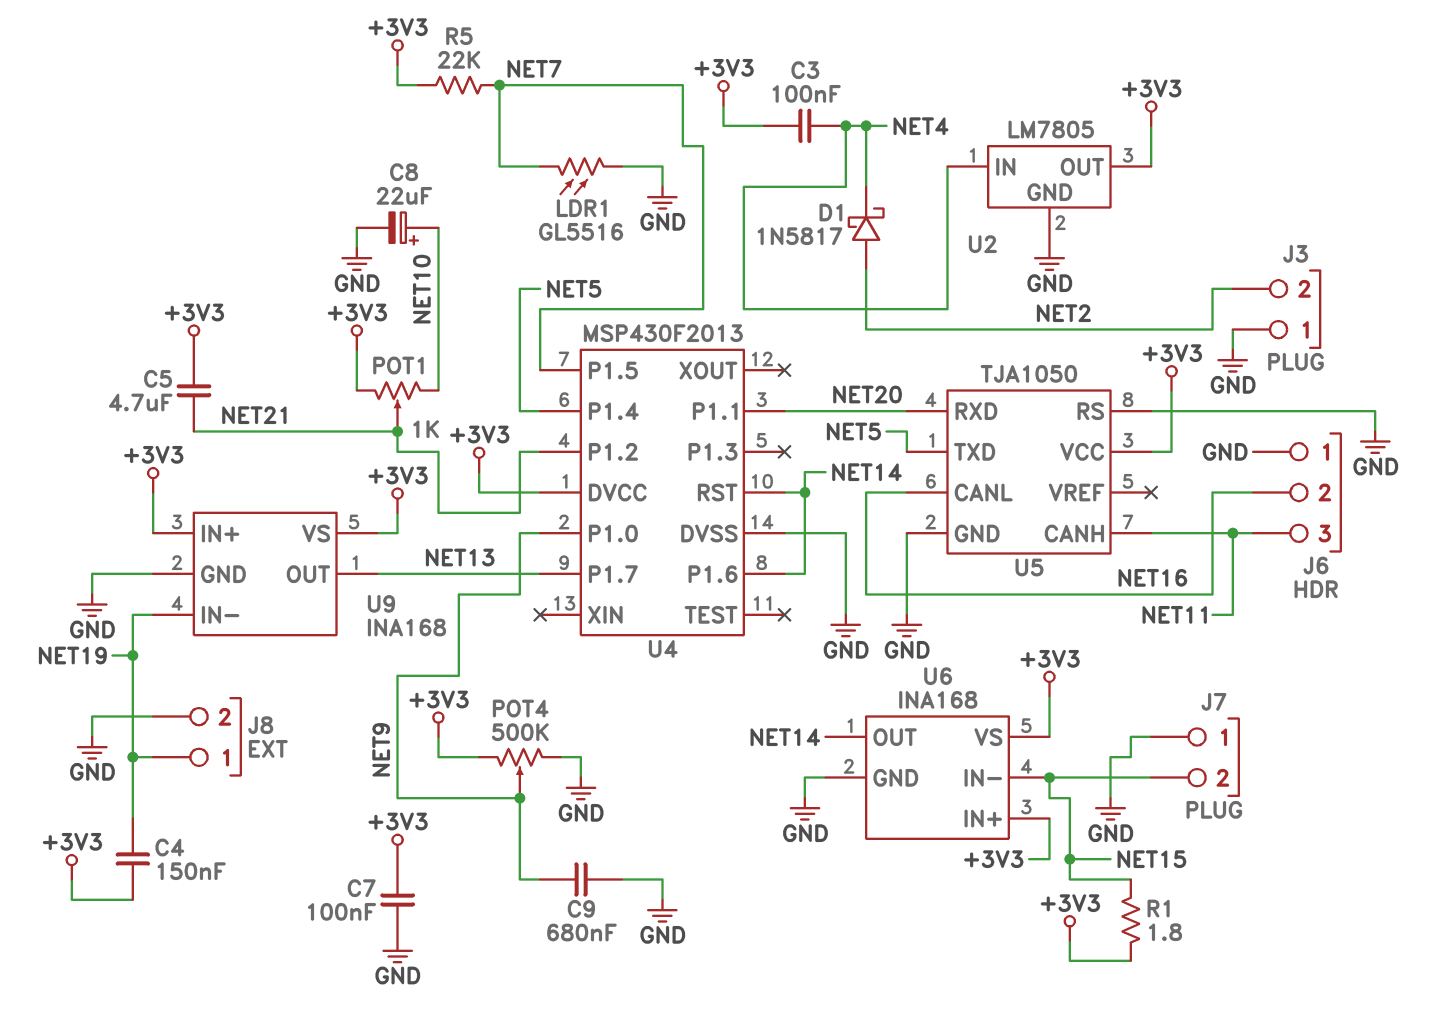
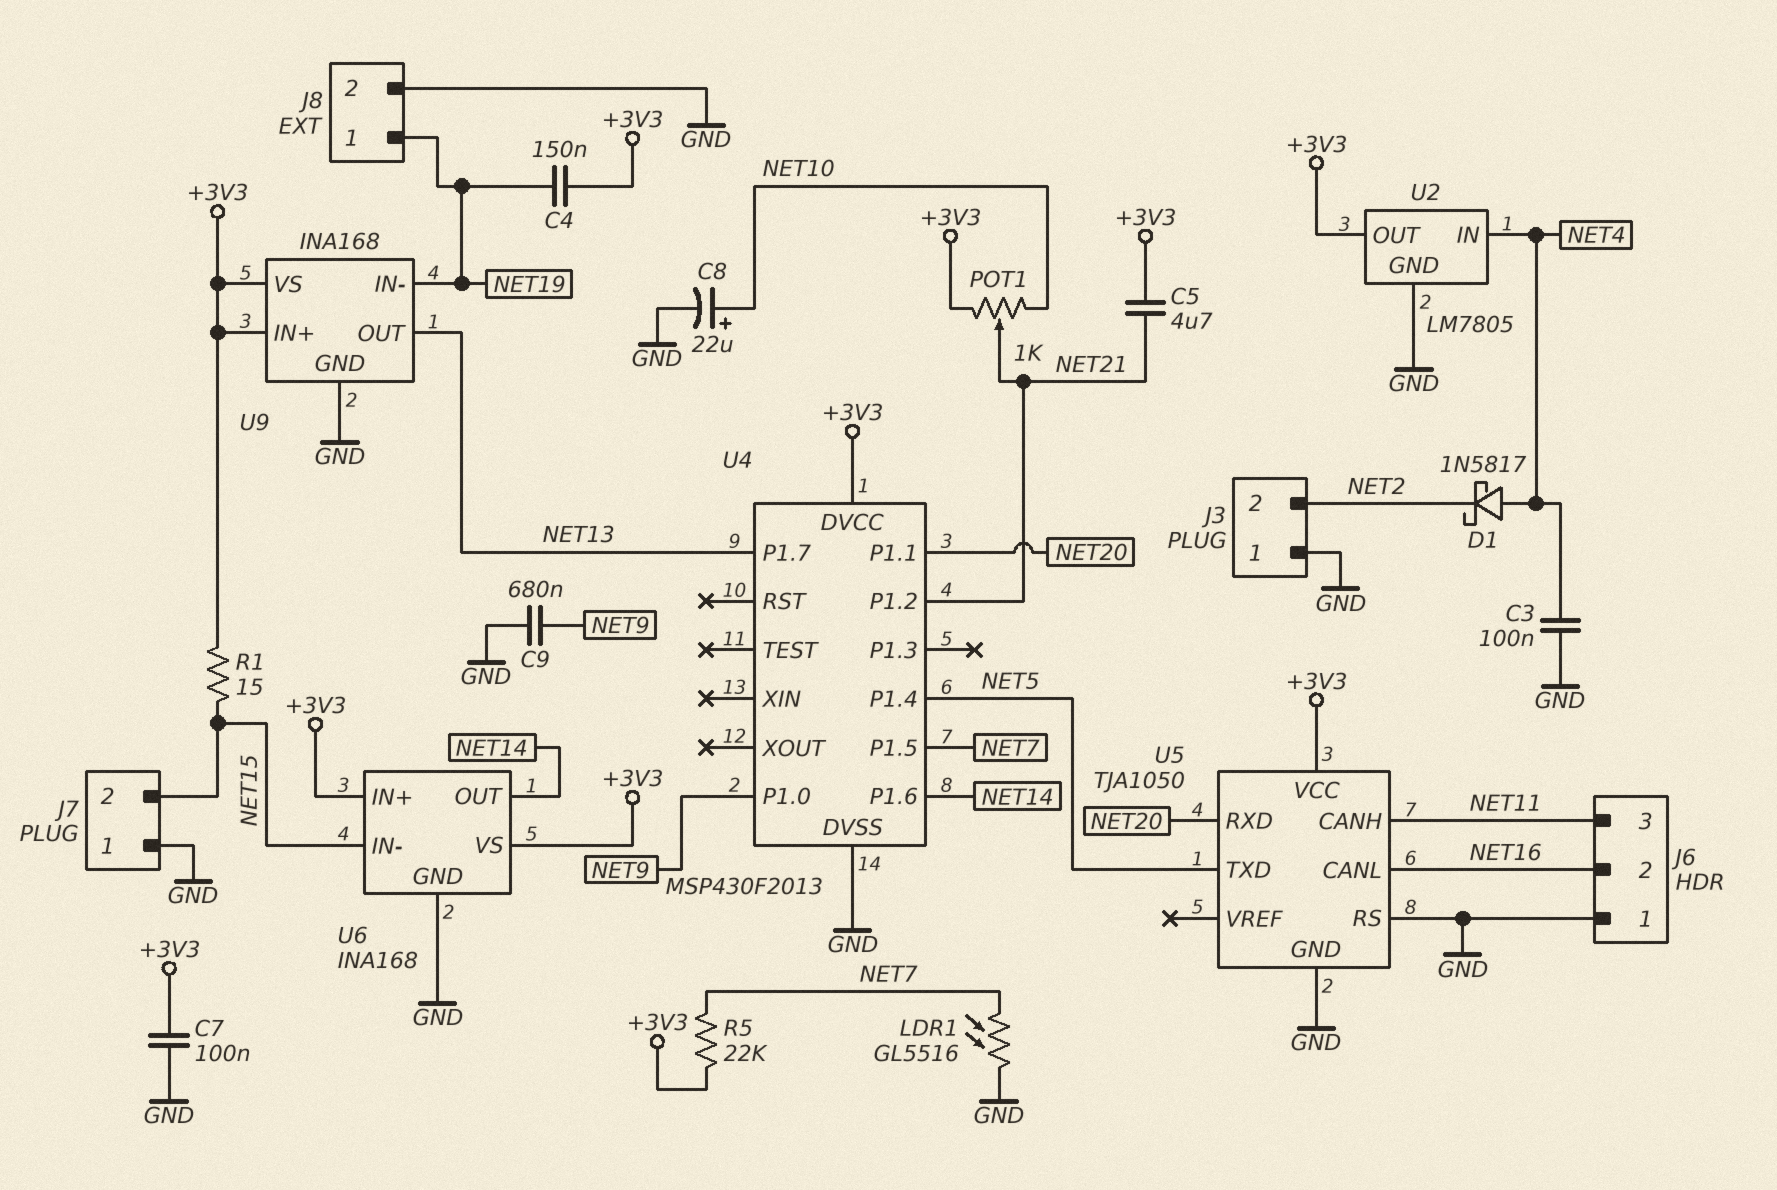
C3: 100nF (+3V3, NET4) -> 100nF (GND, NET4)
D1: schottky 1N5817 (A NET2, K NET4) -> schottky 1N5817 (A NET4, K NET2)
POT4: 500k (+3V3, GND, wiper NET9) -> none
R1: 1.8 (+3V3, NET15) -> 15 (+3V3, NET15)
U4 pin RST: NET14 -> none

